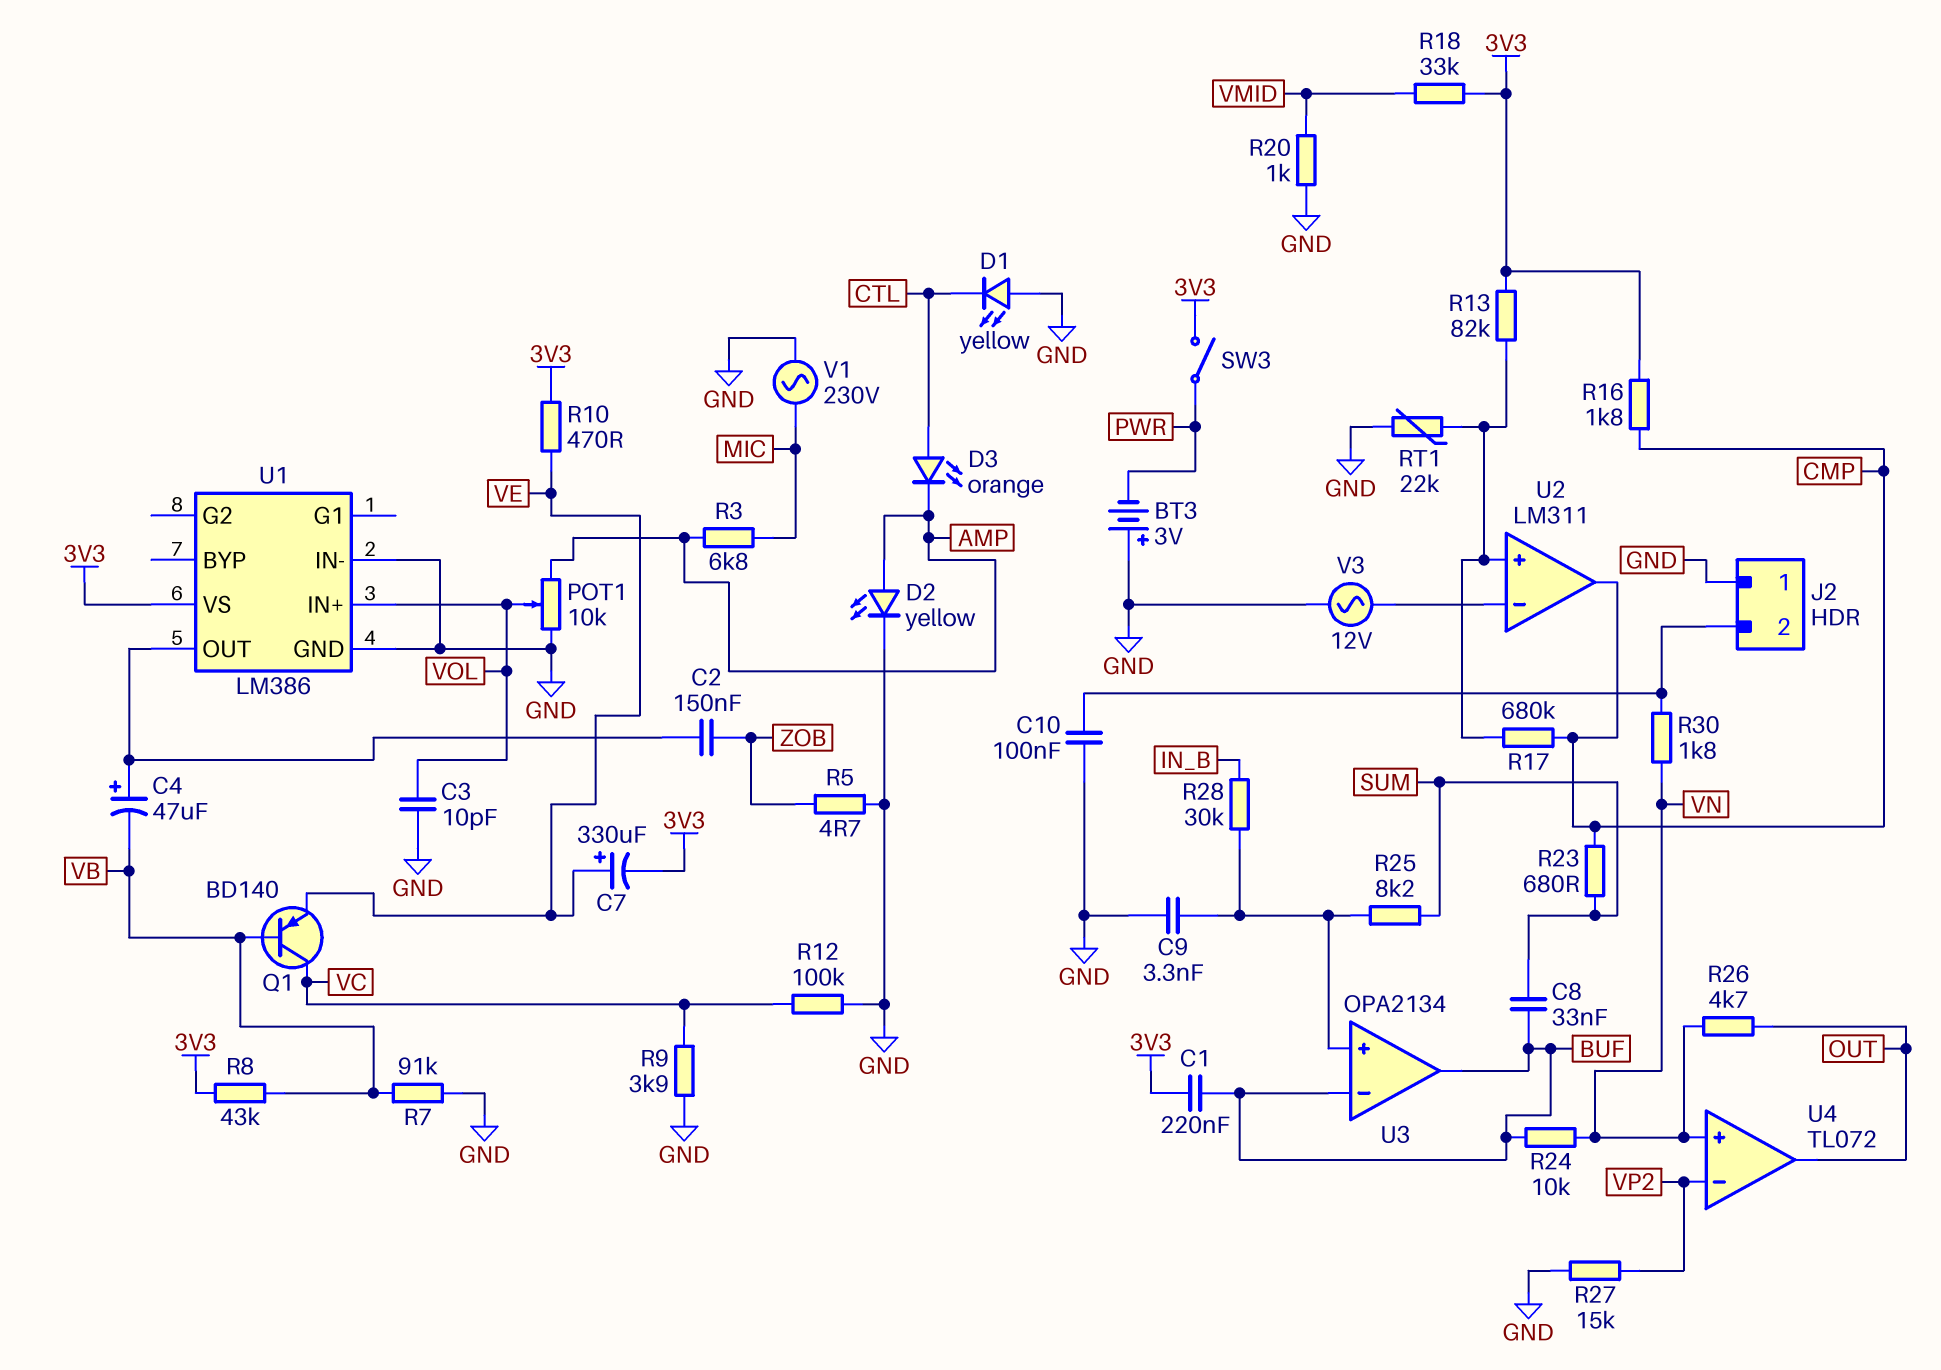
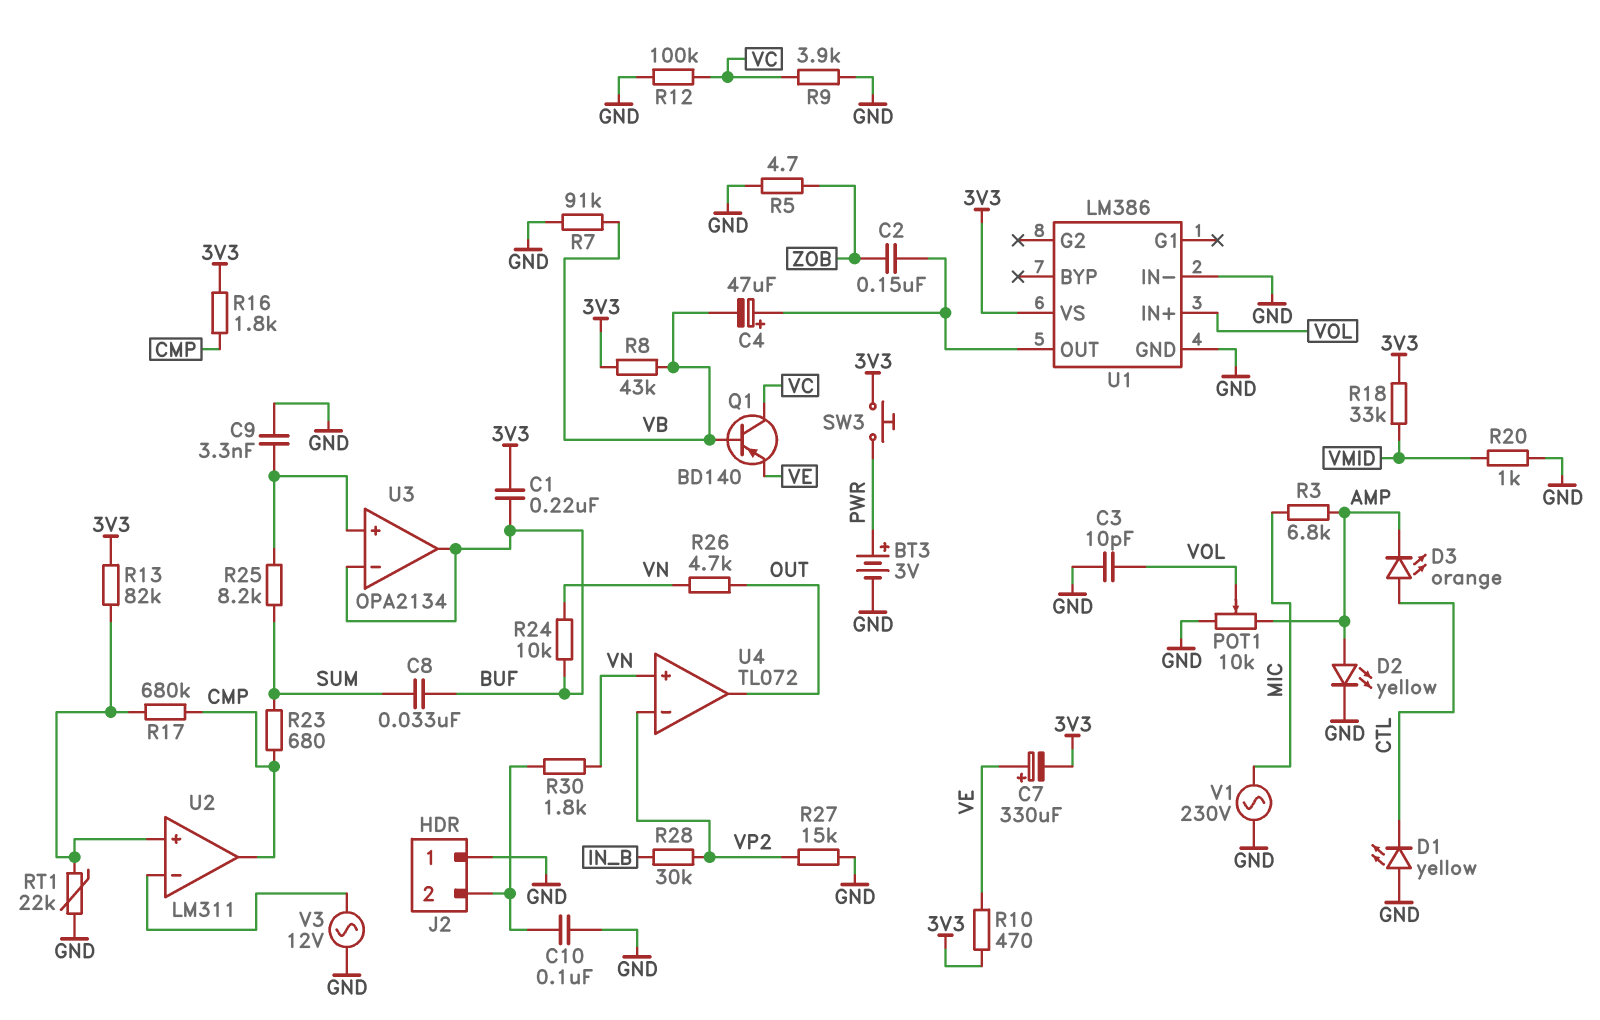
BT3: 3V (plus GND, minus PWR) -> 3V (plus PWR, minus GND)
R28: 30k (IN_B, U3/in+) -> 30k (IN_B, VP2)
SW3: switch (3V3, PWR) -> button (3V3, PWR)

